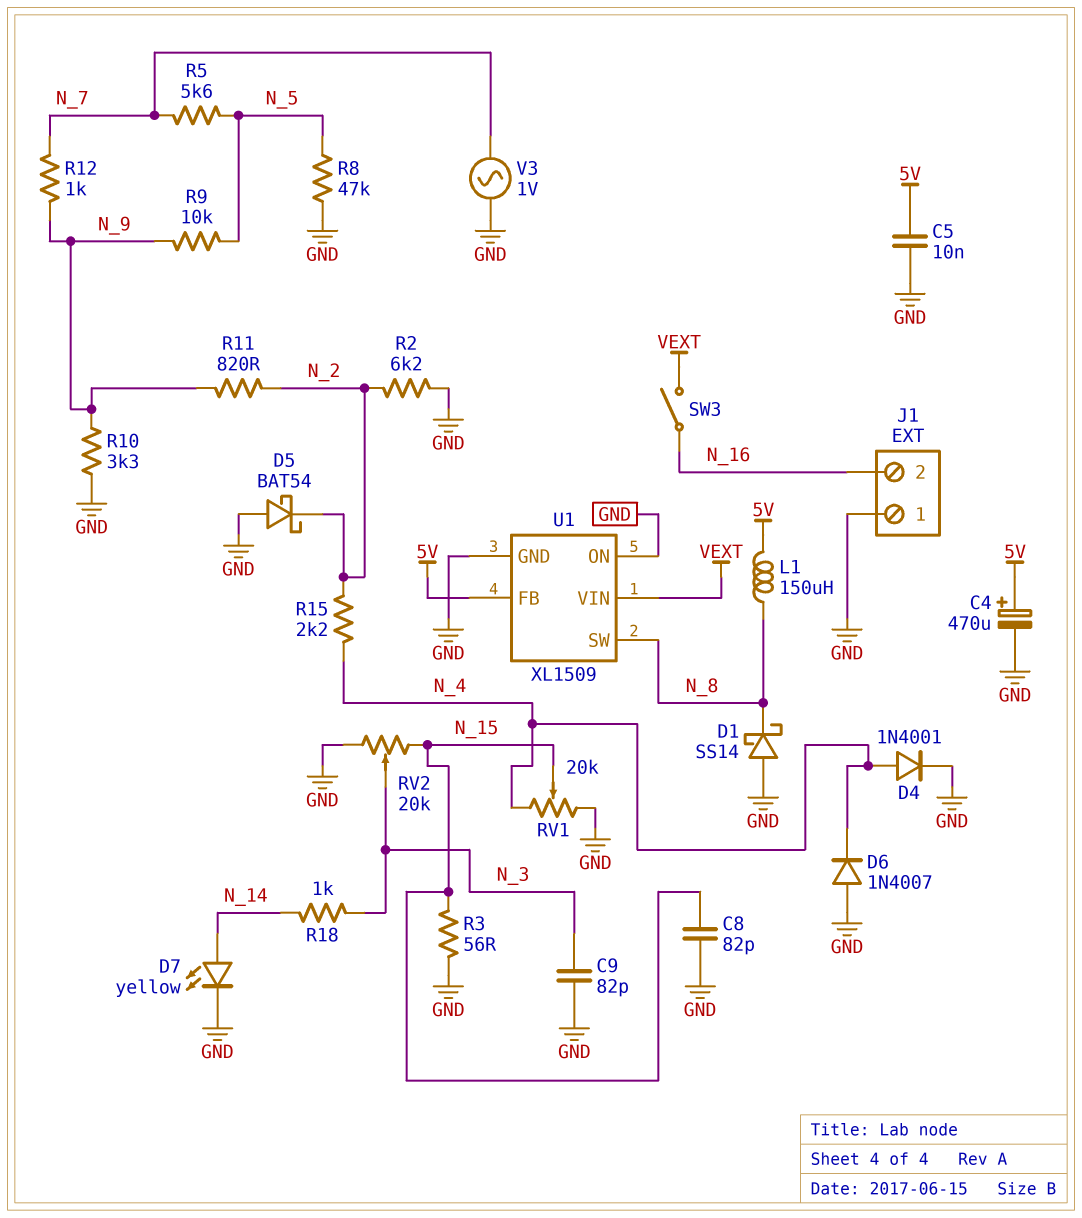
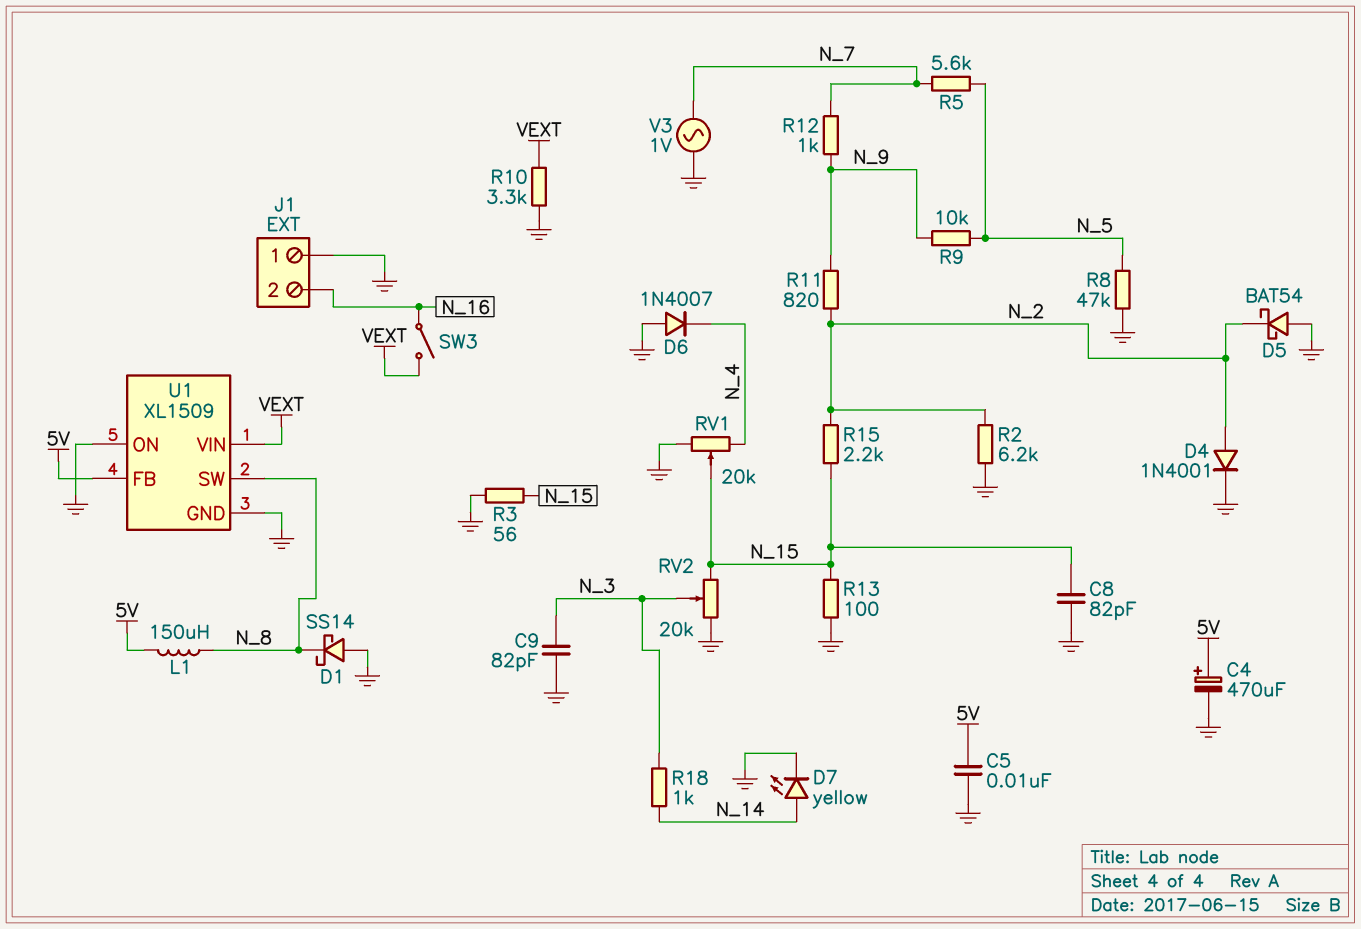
D4: diode 1N4001 (A N_4, K GND) -> diode 1N4001 (A N_2, K GND)
R10: 3.3k (GND, N_9) -> 3.3k (GND, VEXT)
R13: none -> 100 (GND, N_15)
R15: 2.2k (N_2, N_4) -> 2.2k (N_2, N_15)

